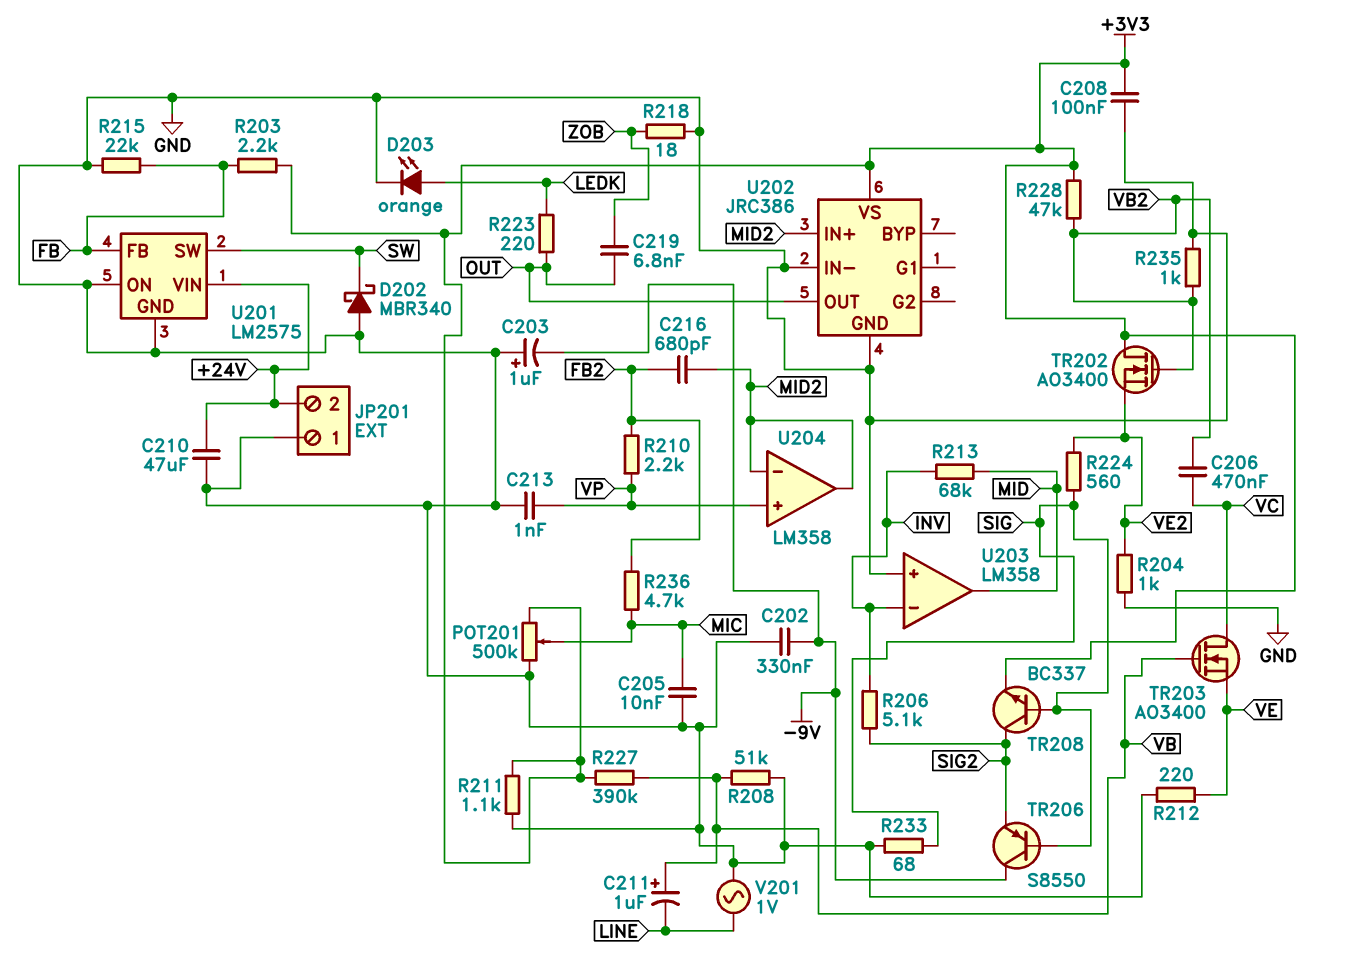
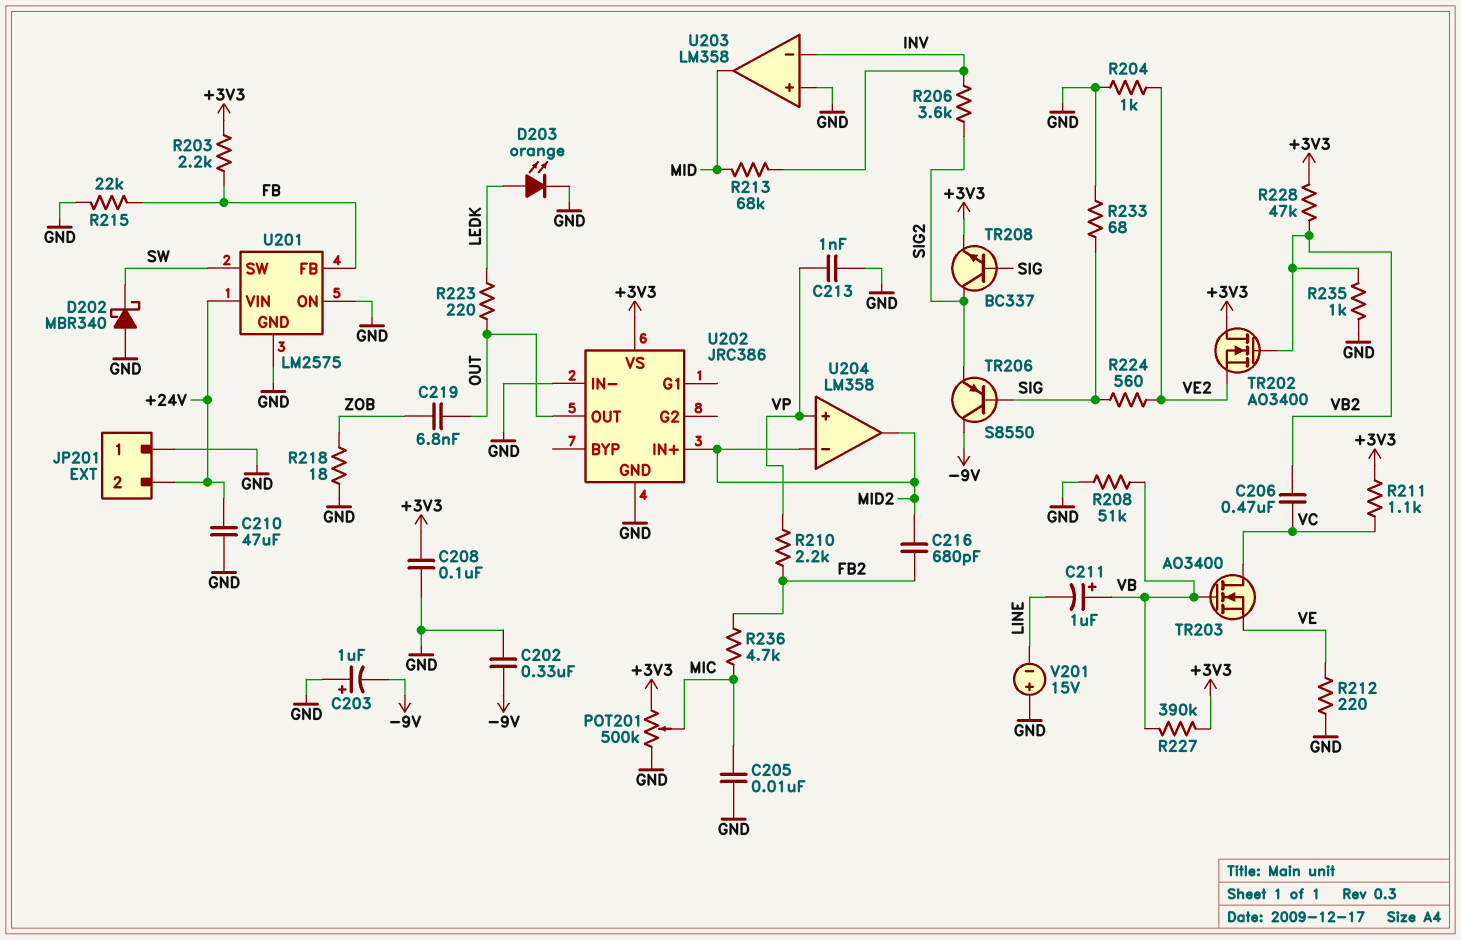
R206: 5.1k (INV, SIG2) -> 3.6k (INV, SIG2)
R211: 1.1k (+3V3, GND) -> 1.1k (+3V3, VC)
V201: AC 1V (GND, LINE) -> 15V (plus GND, minus LINE)

